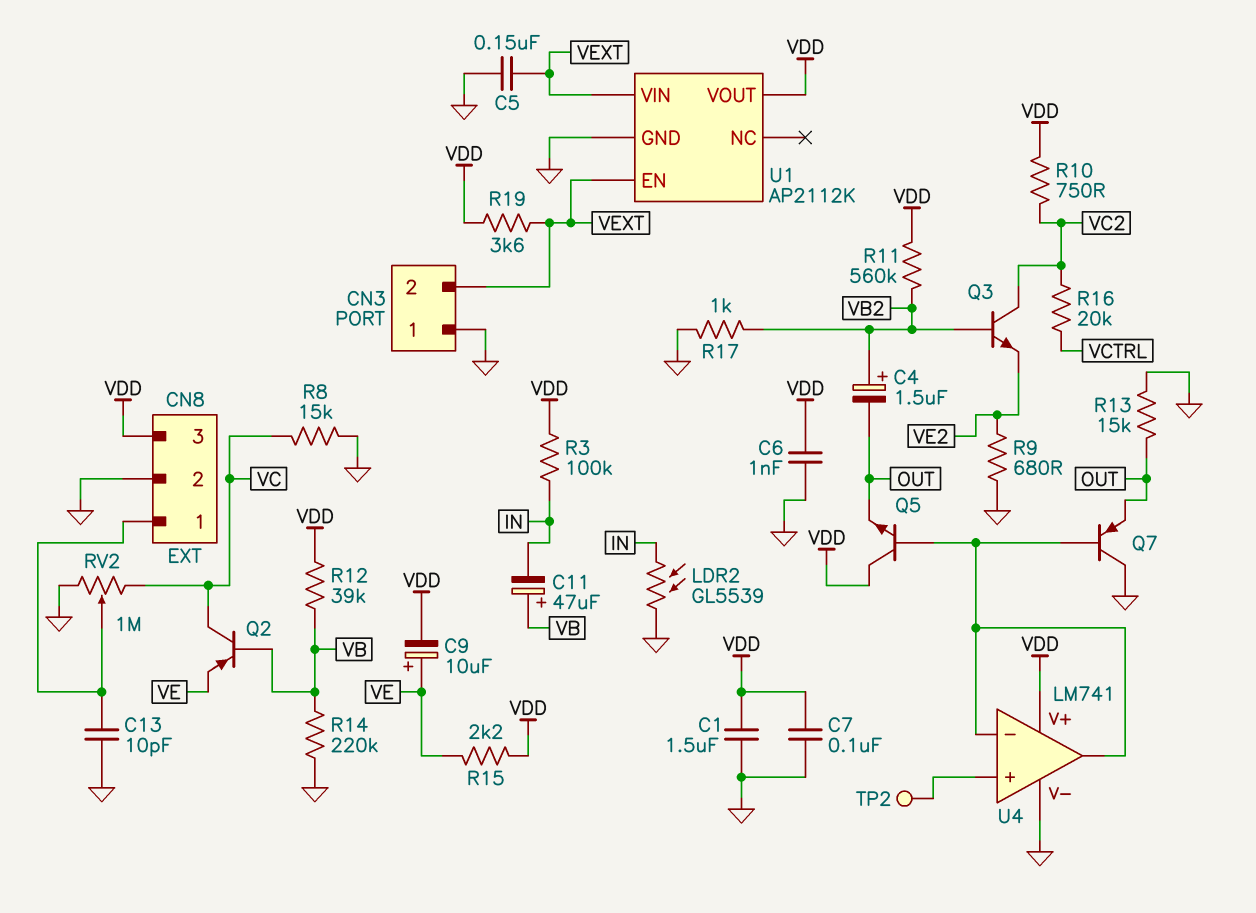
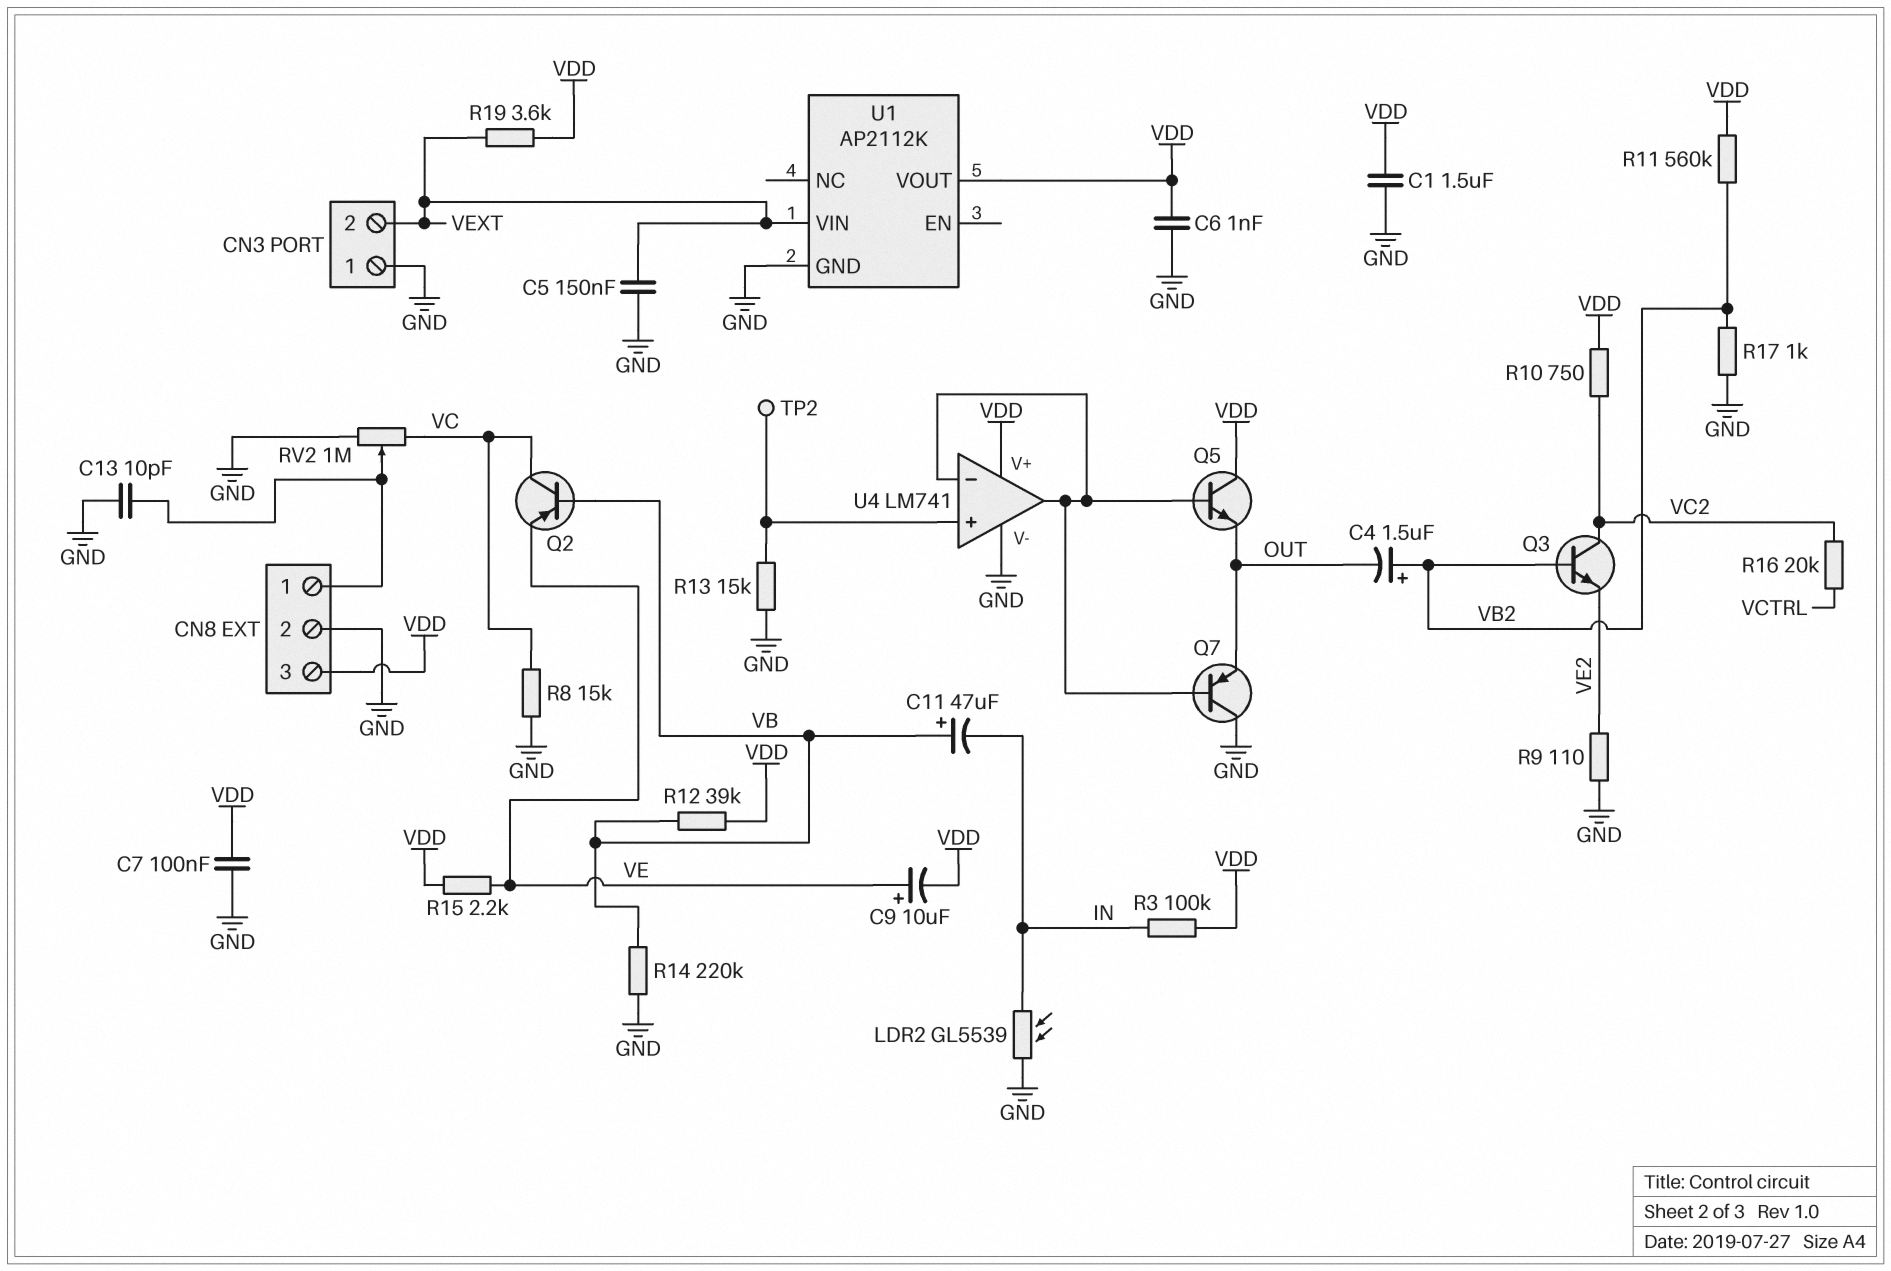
R9: 680 (GND, VE2) -> 110 (GND, VE2)
R13: 15k (GND, OUT) -> 15k (GND, U4/in+)
U1 pin EN: VEXT -> none

